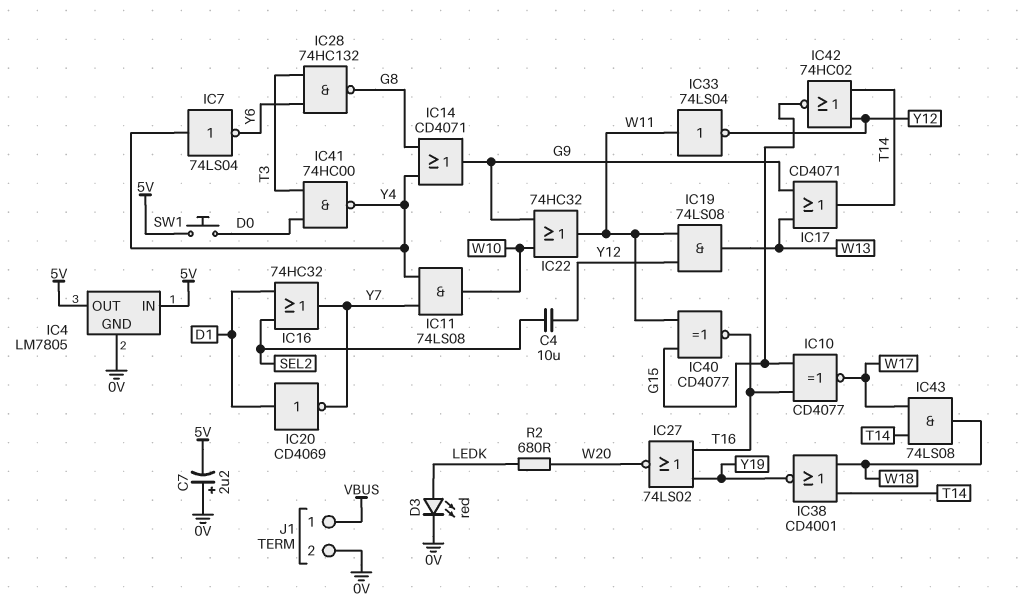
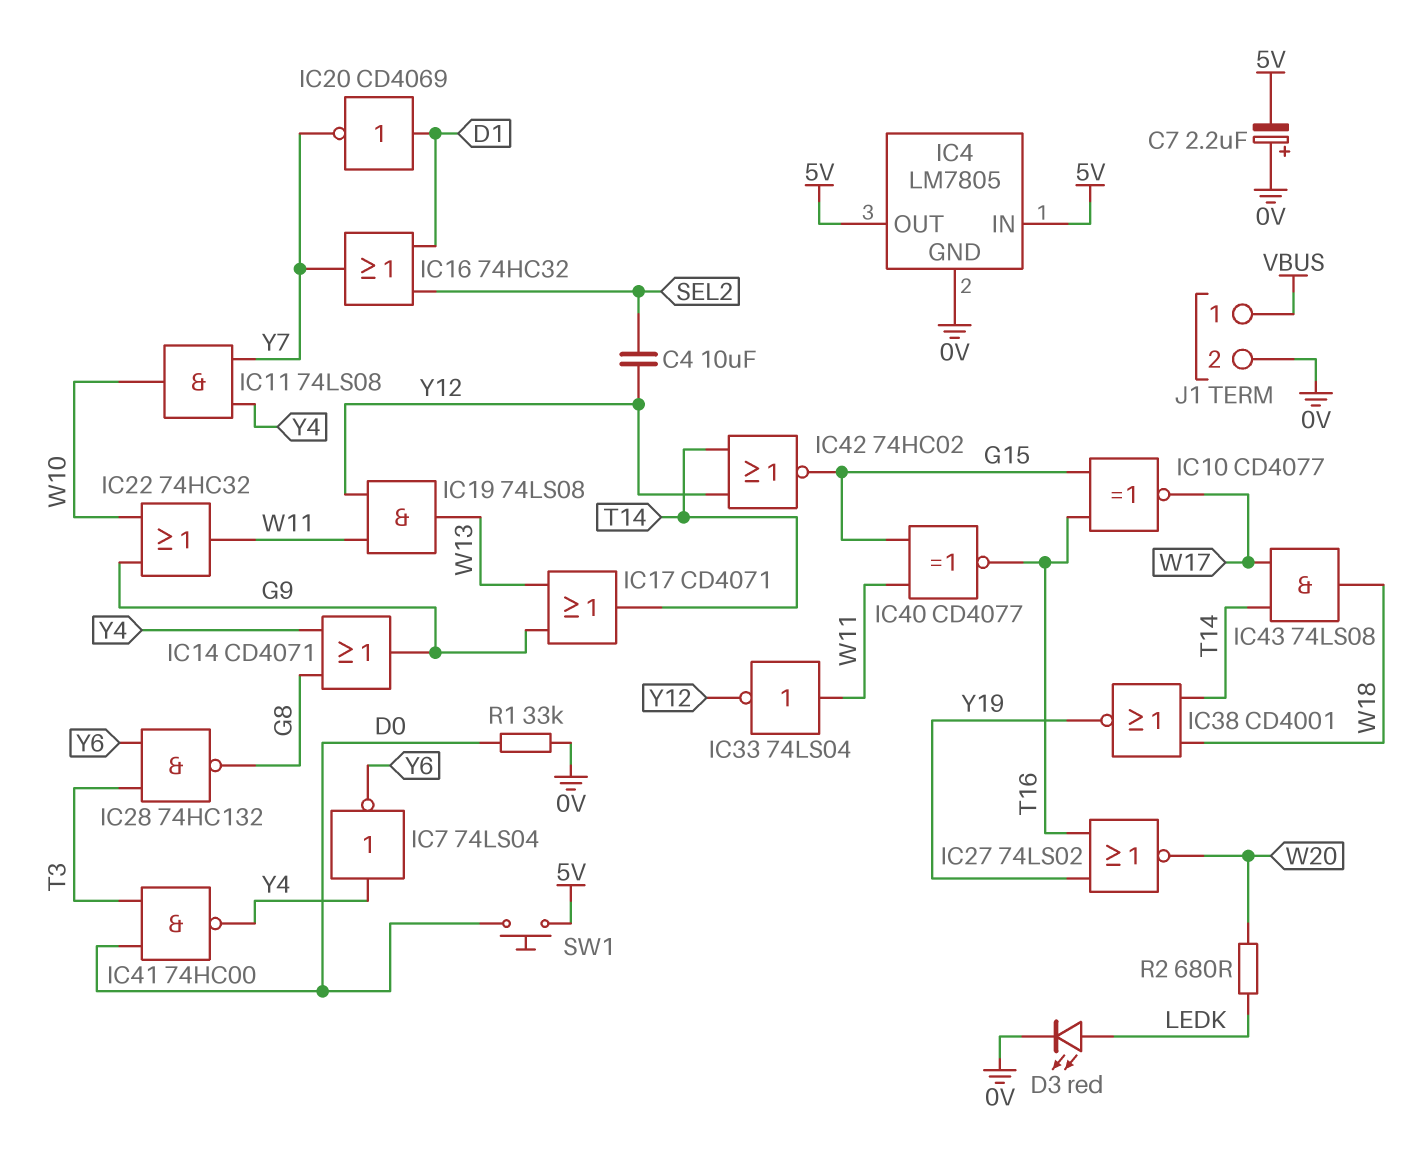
R1: none -> 33k (0V, D0)

